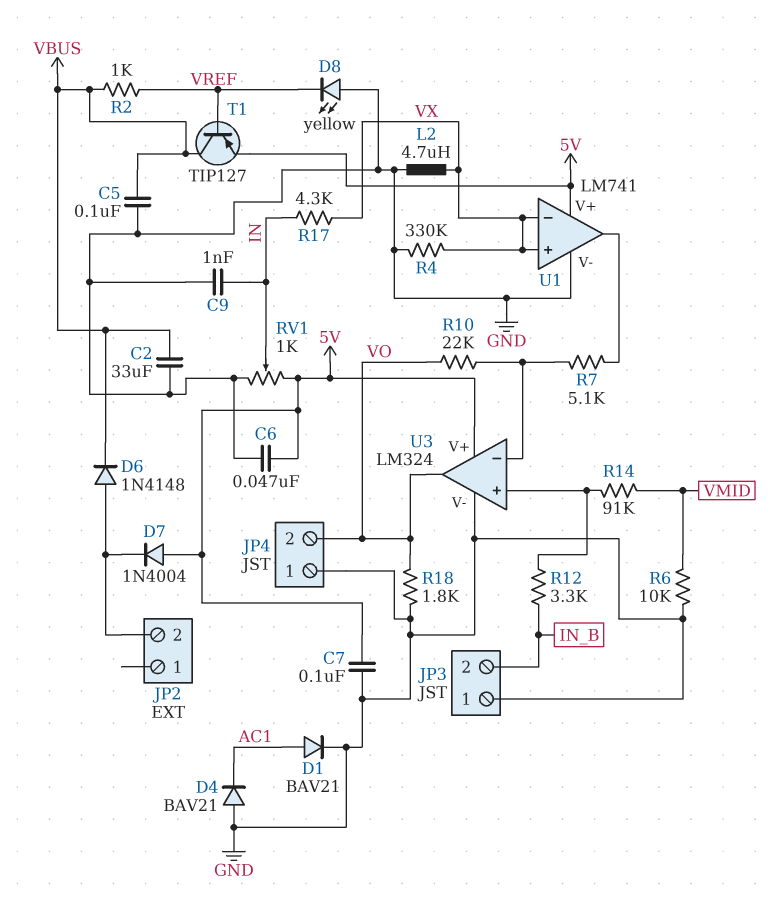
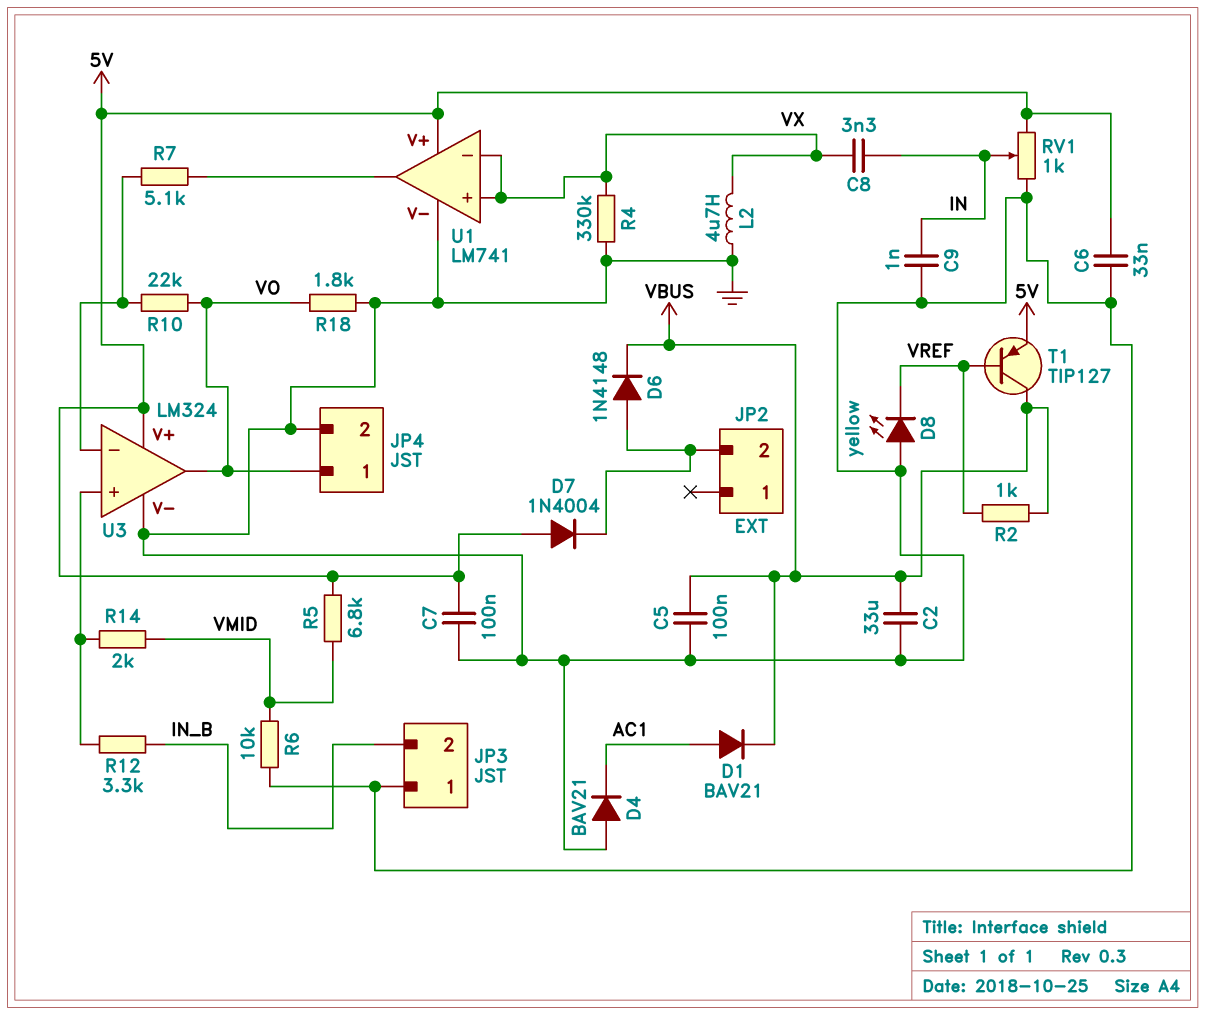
C6: 47nF (5V, GND) -> 33nF (5V, GND)
C8: none -> 3.3nF (IN, VX)
D1: diode BAV21 (A AC1, K GND) -> diode BAV21 (A AC1, K VBUS)
JP4 pin 1: GND -> VO
JP4 pin 2: VO -> GND
R5: none -> 6.8k (5V, VMID)
R14: 91k (U3/in+, VMID) -> 2k (U3/in+, VMID)
R17: 4.3k (IN, VX) -> none

